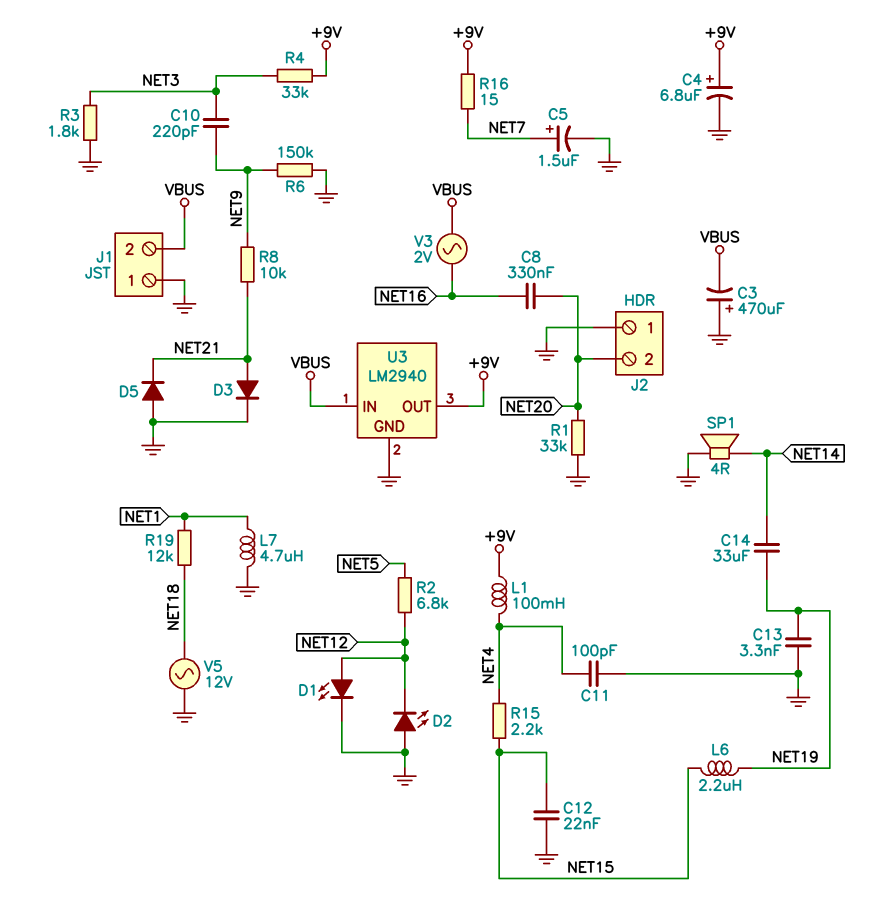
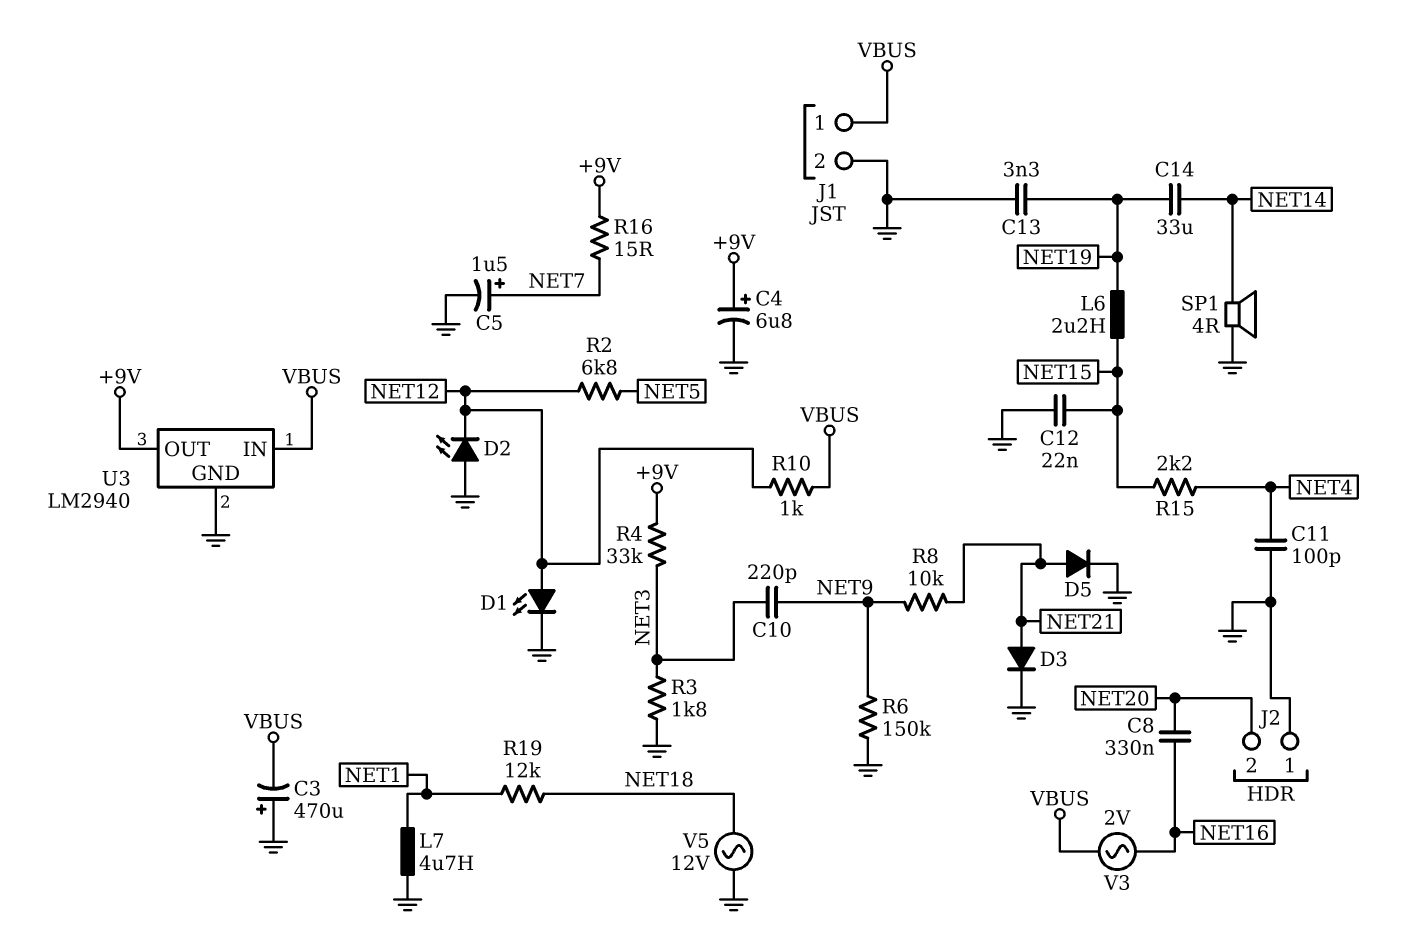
D5: diode (A GND, K NET21) -> diode (A NET21, K GND)
J1 pin 1: GND -> VBUS
J1 pin 2: VBUS -> GND
L1: 100mH (+9V, NET4) -> none
R1: 33k (GND, NET20) -> none
R10: none -> 1k (NET12, VBUS)

